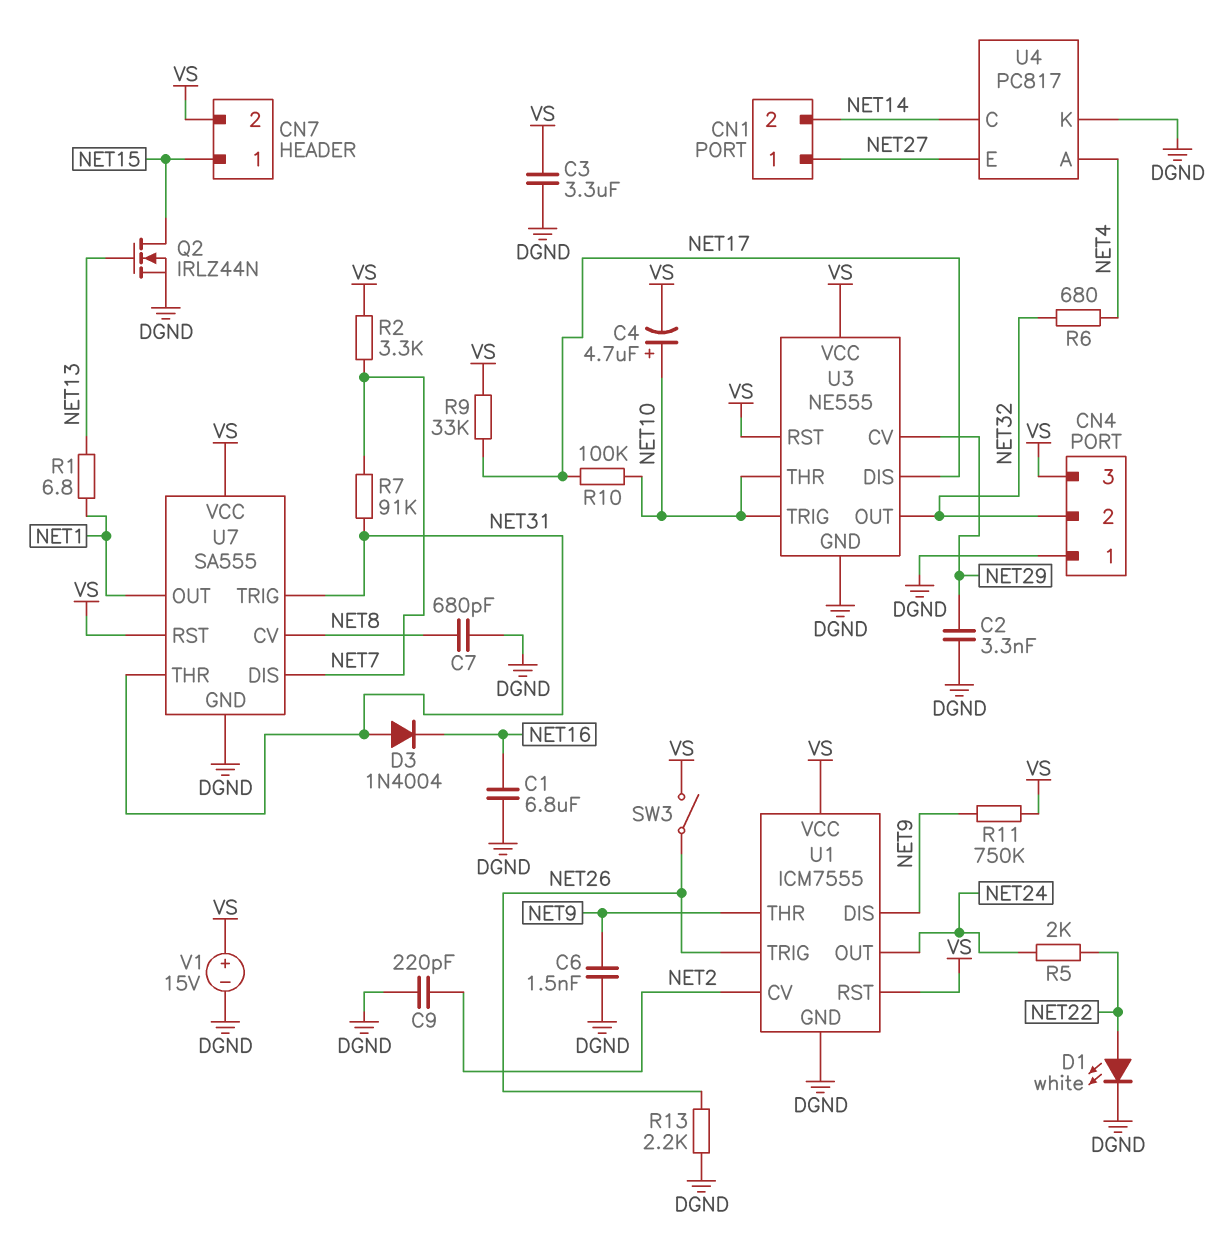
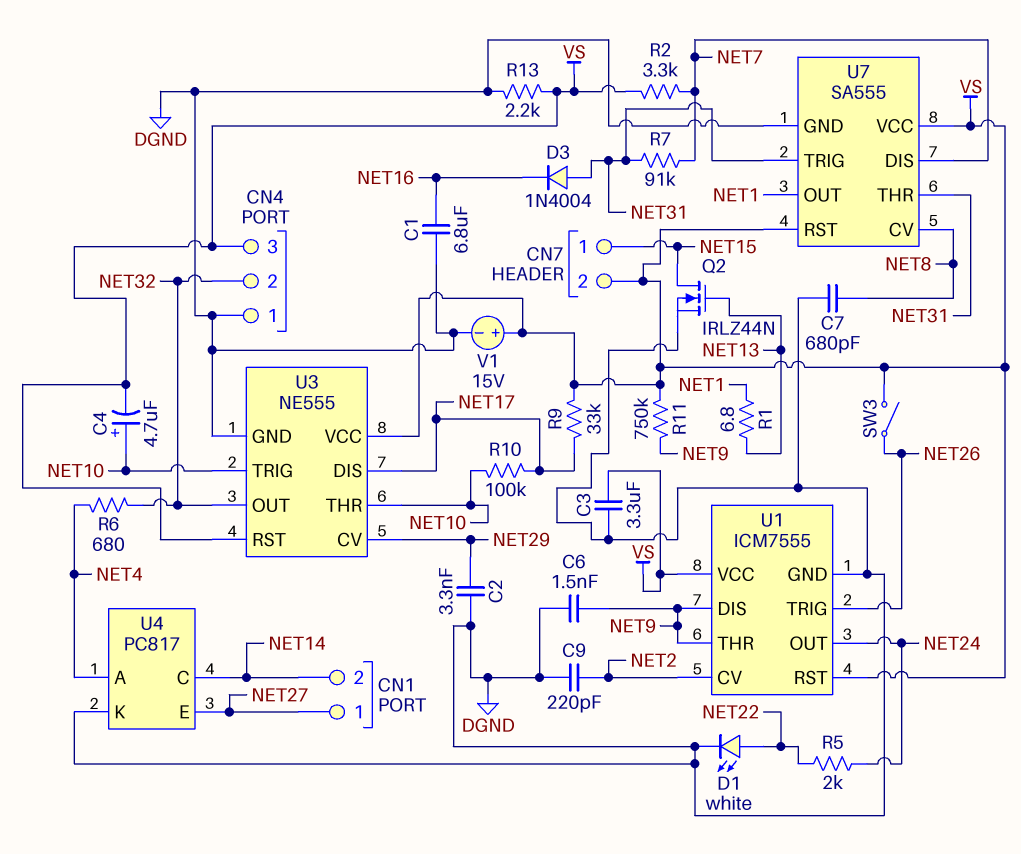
R13: 2.2k (DGND, NET26) -> 2.2k (DGND, VS)

